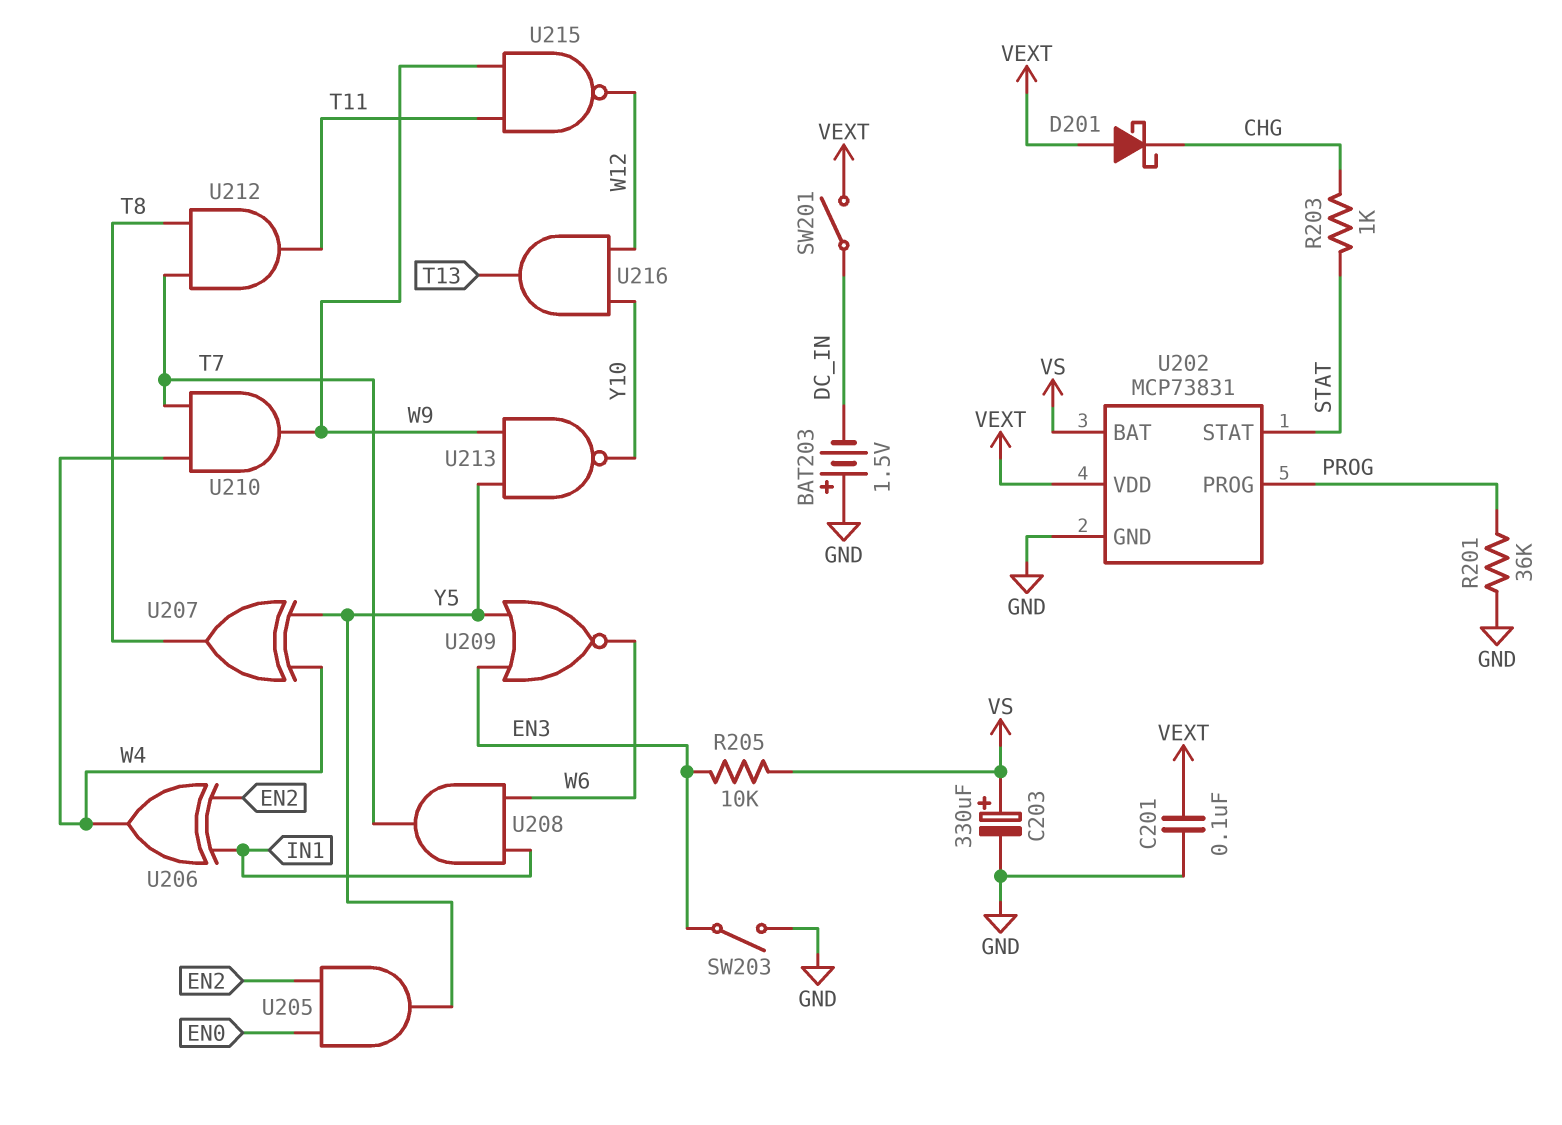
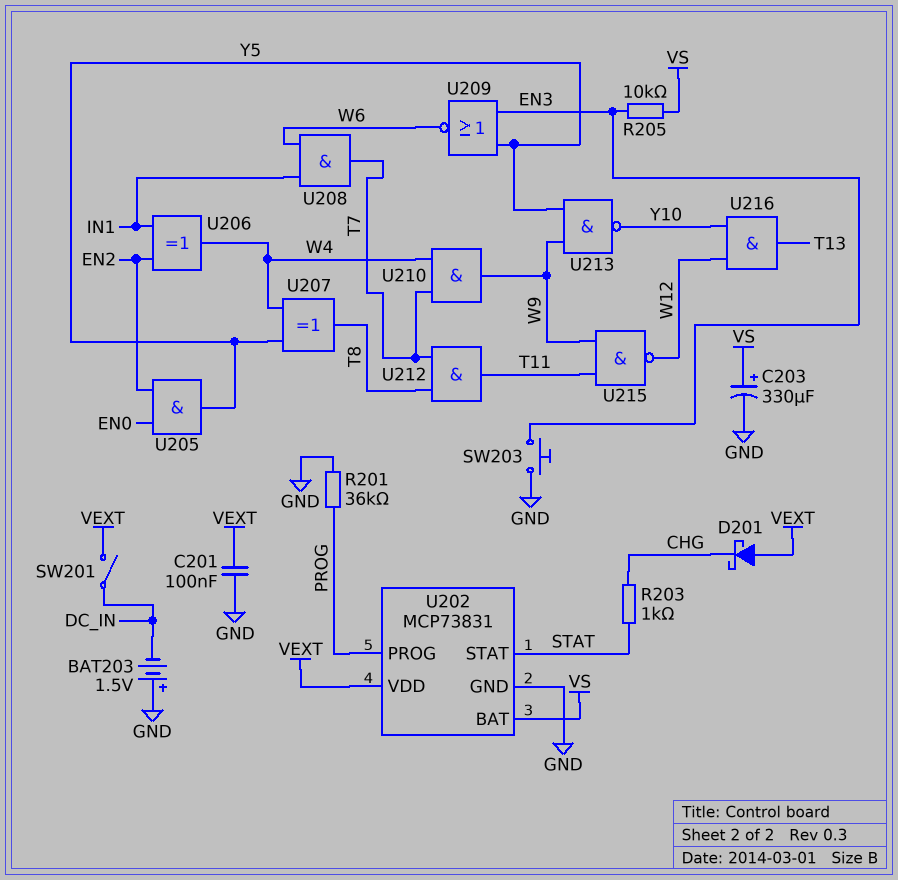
SW203: switch (EN3, GND) -> button (EN3, GND)

